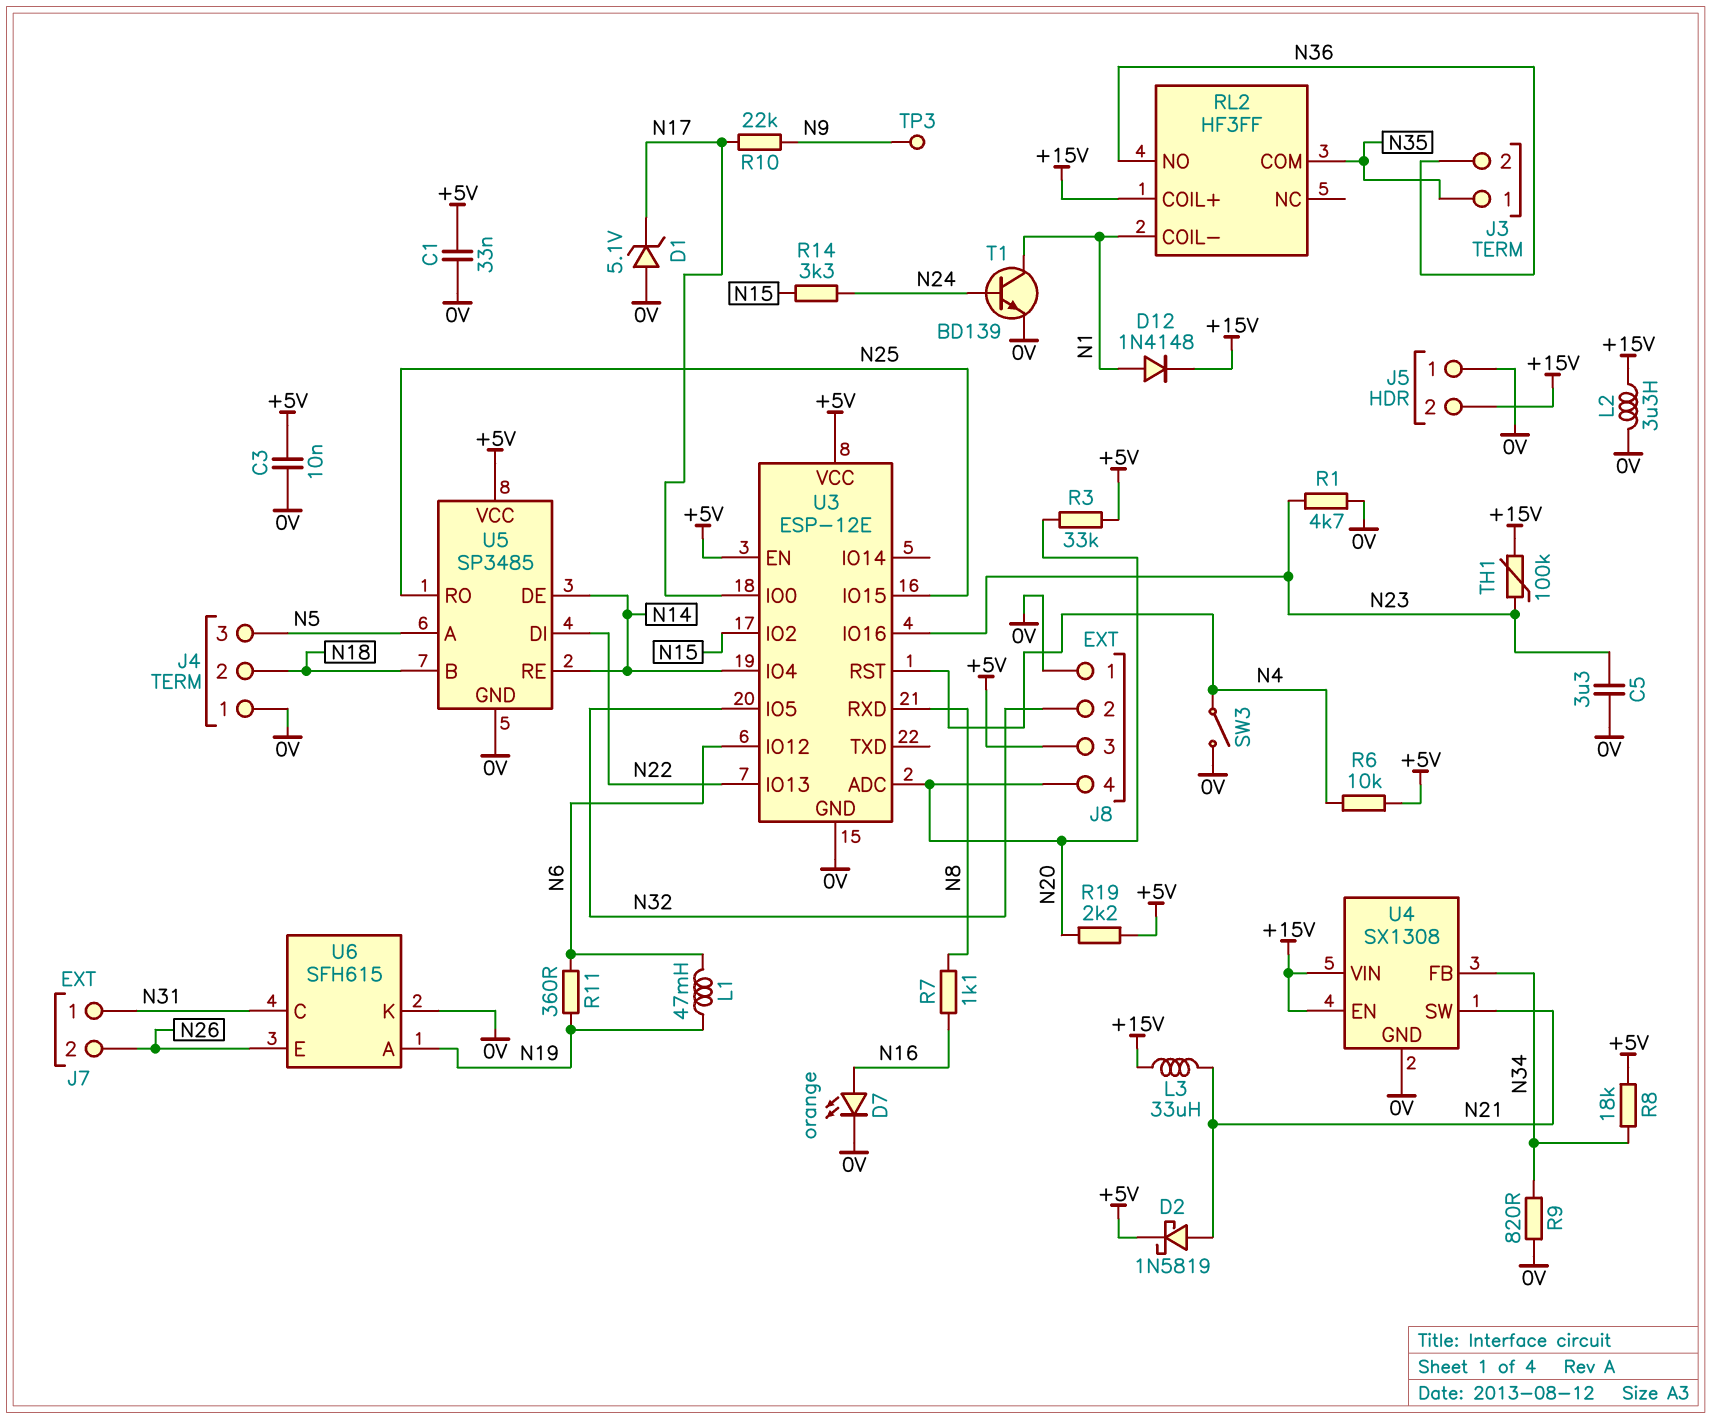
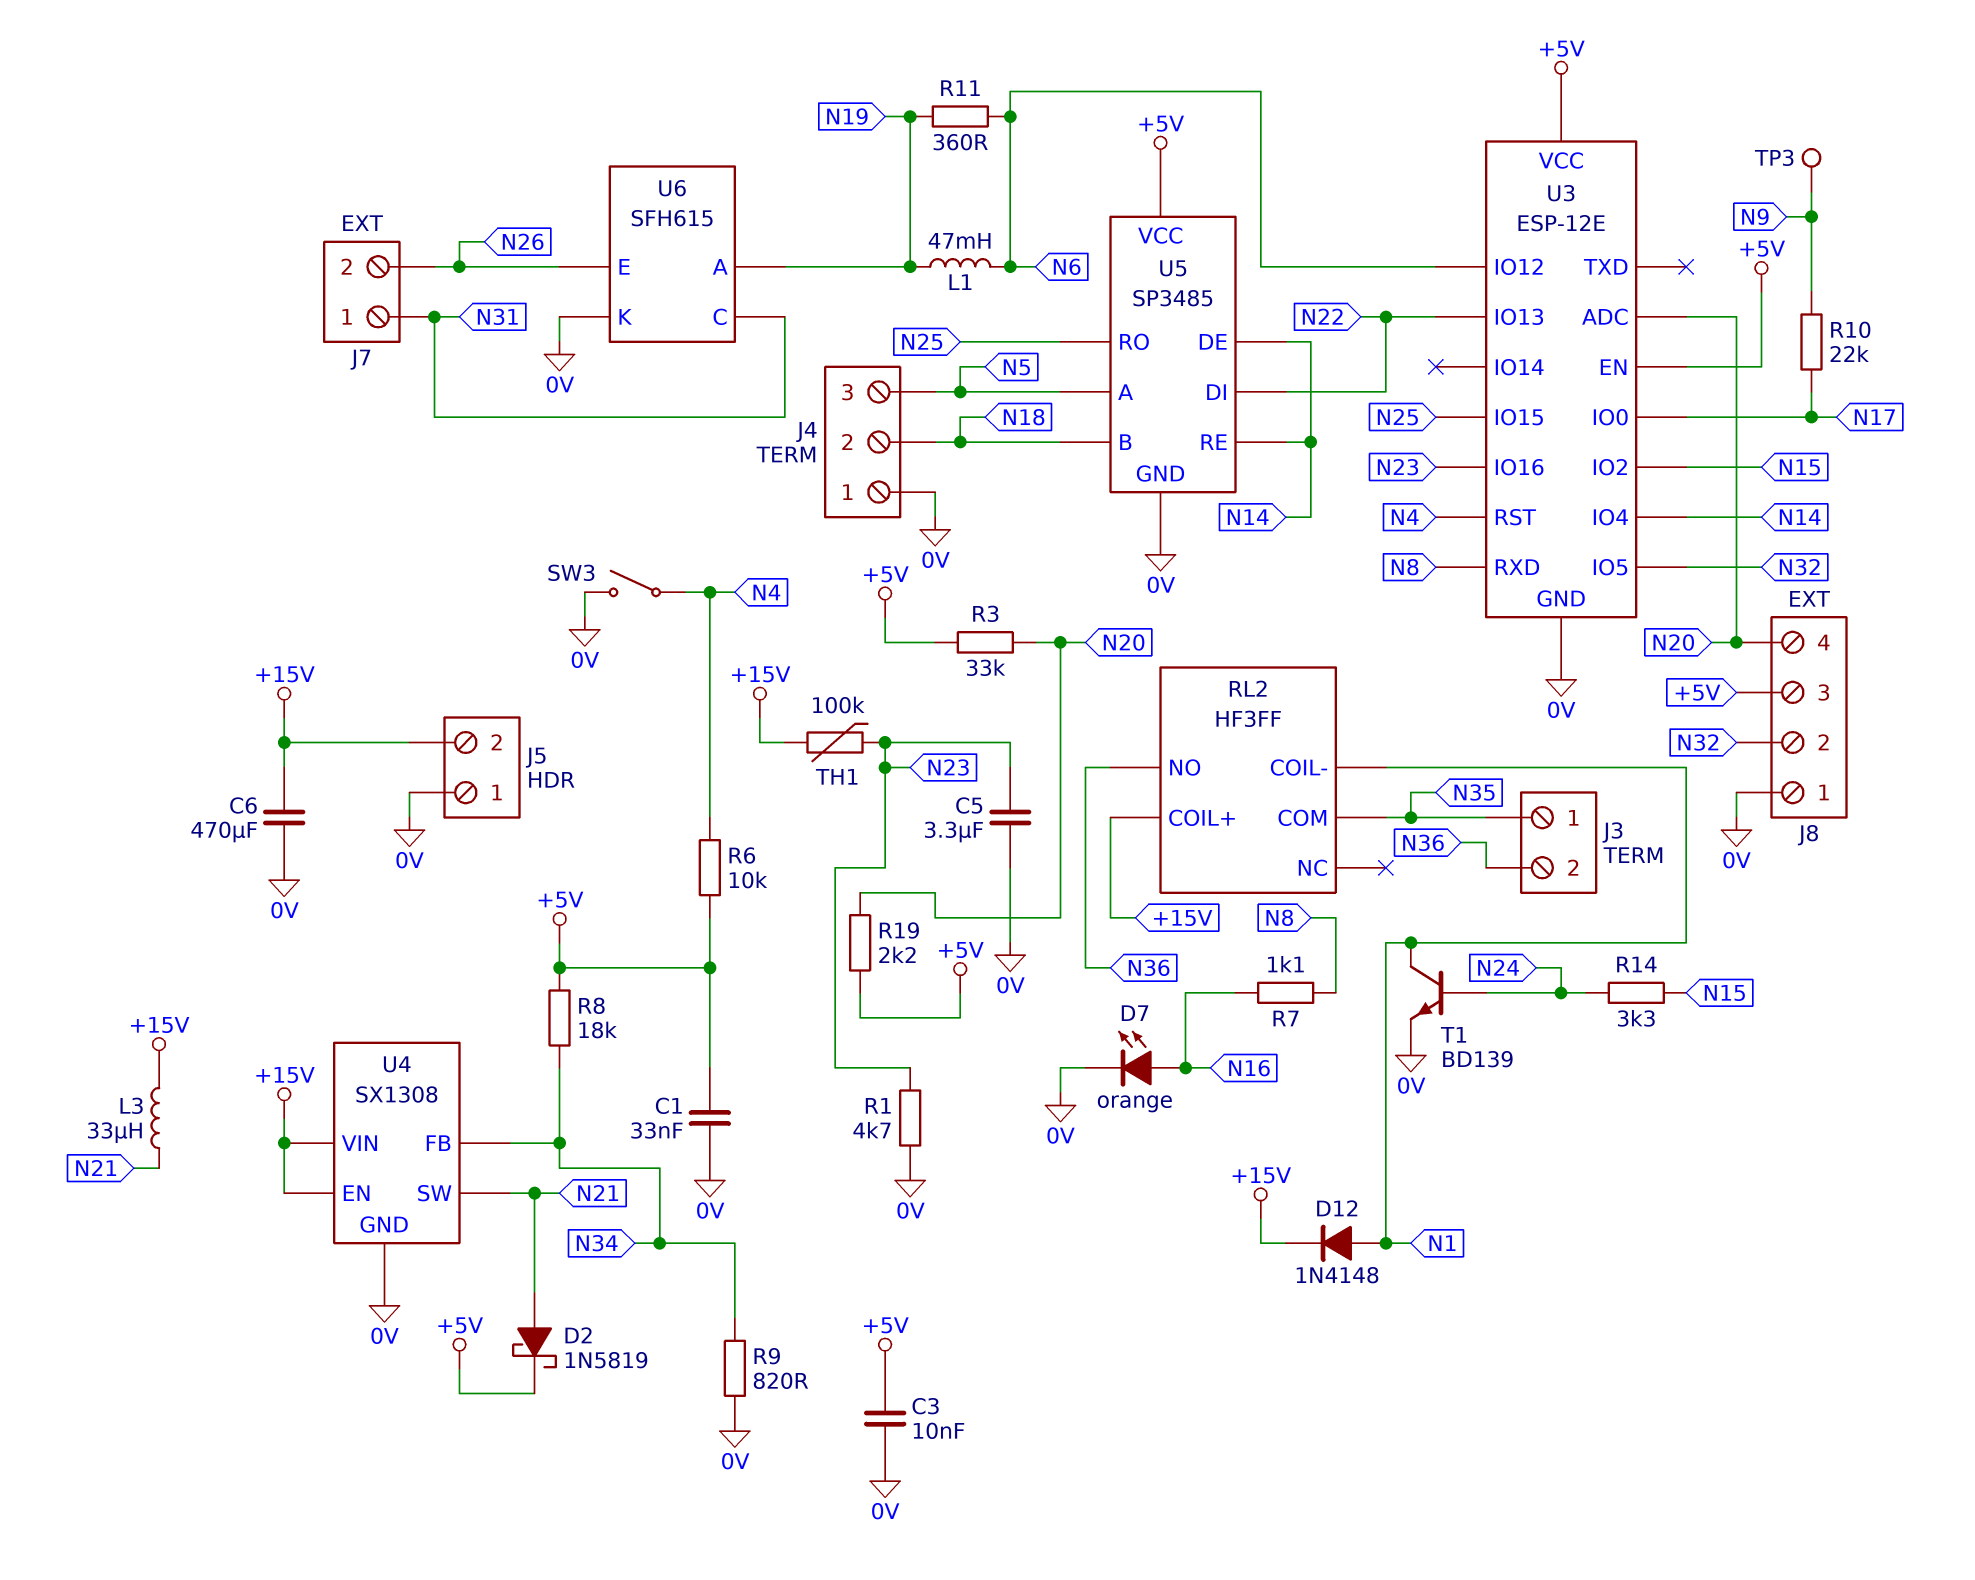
C6: none -> 470uF (+15V, 0V)
D1: zener 5.1V (A 0V, K N17) -> none
L2: 3.3uH (+15V, 0V) -> none

